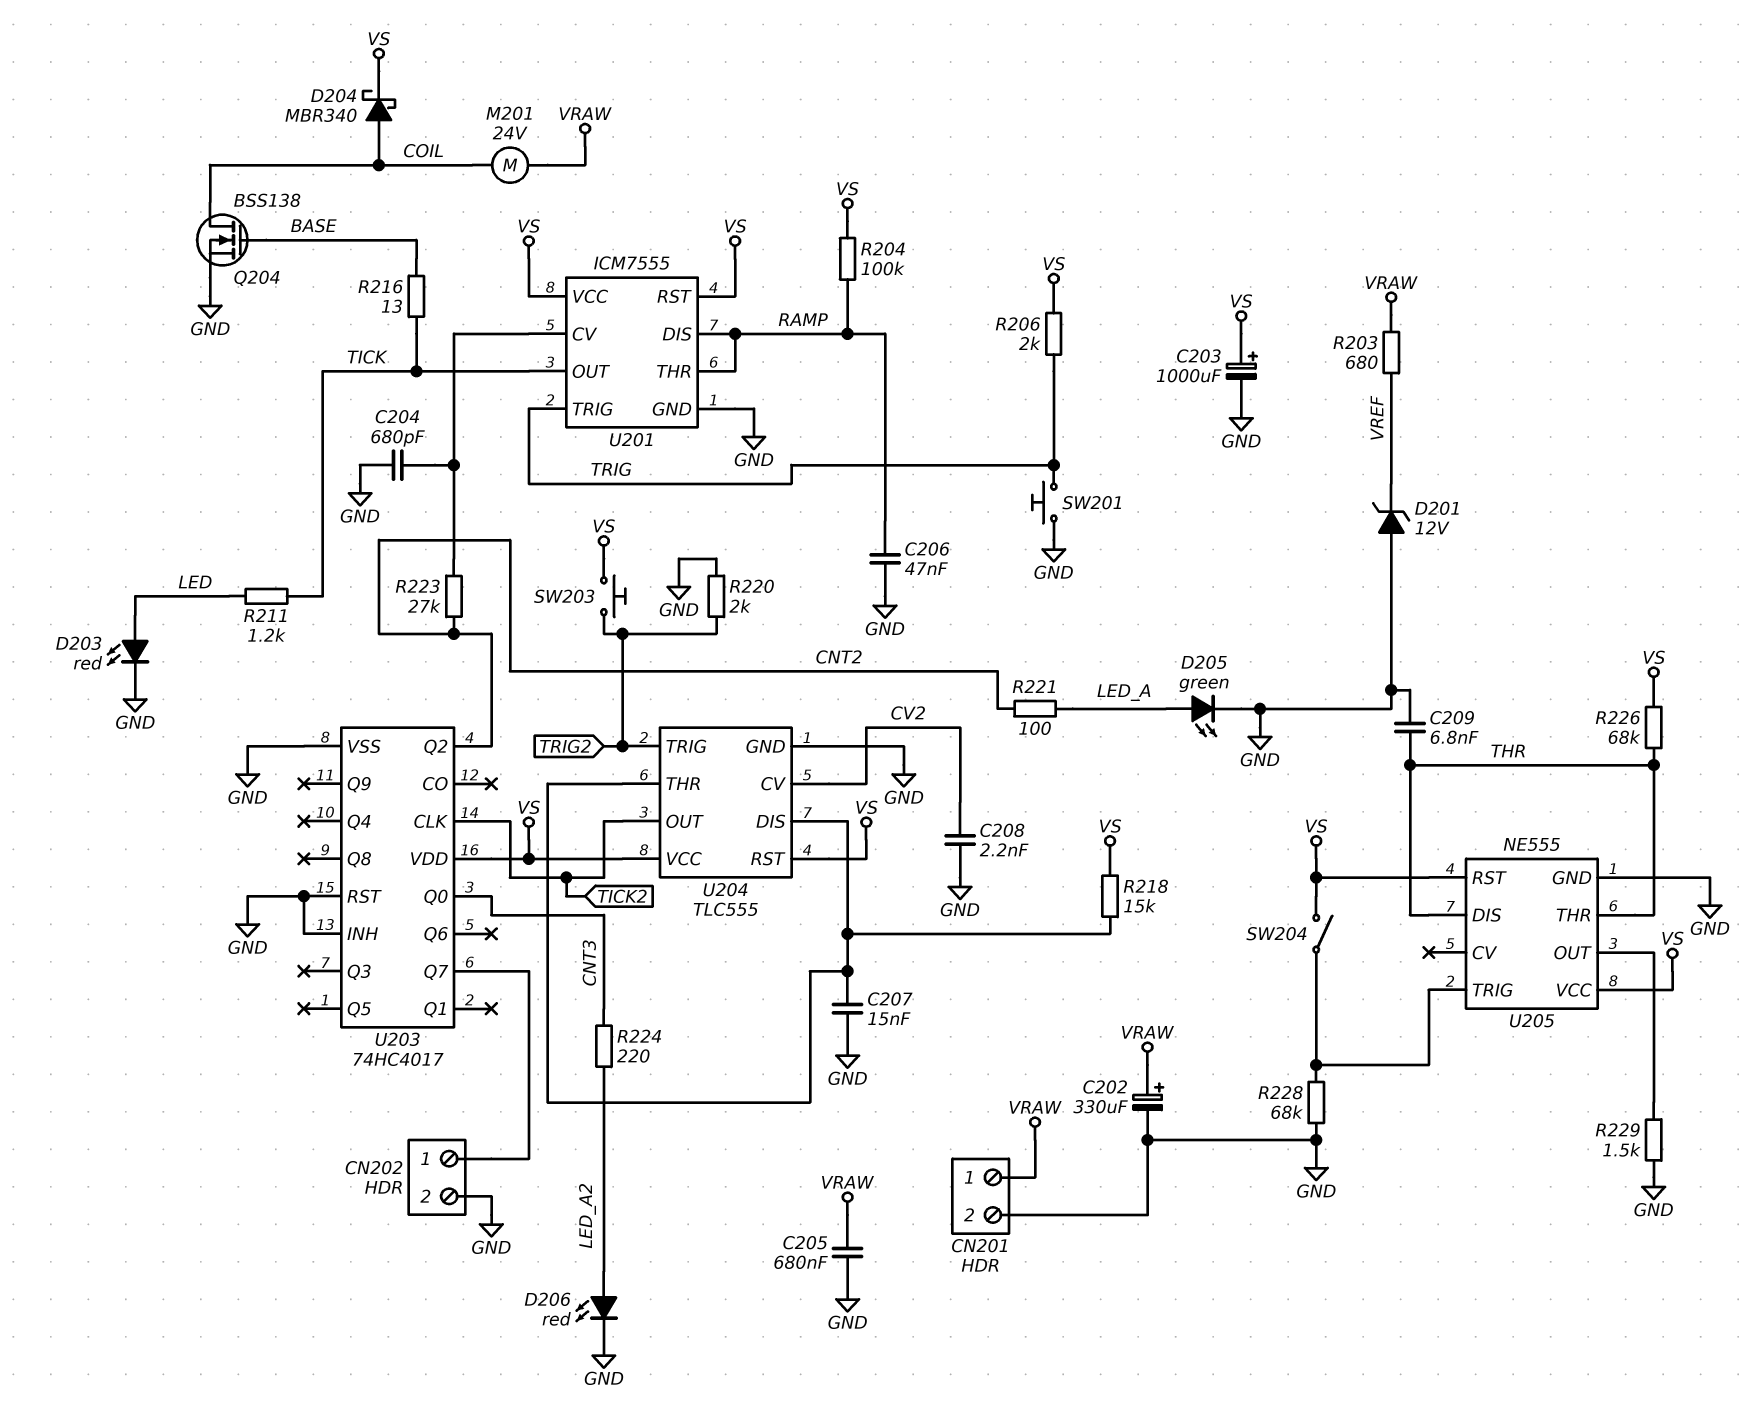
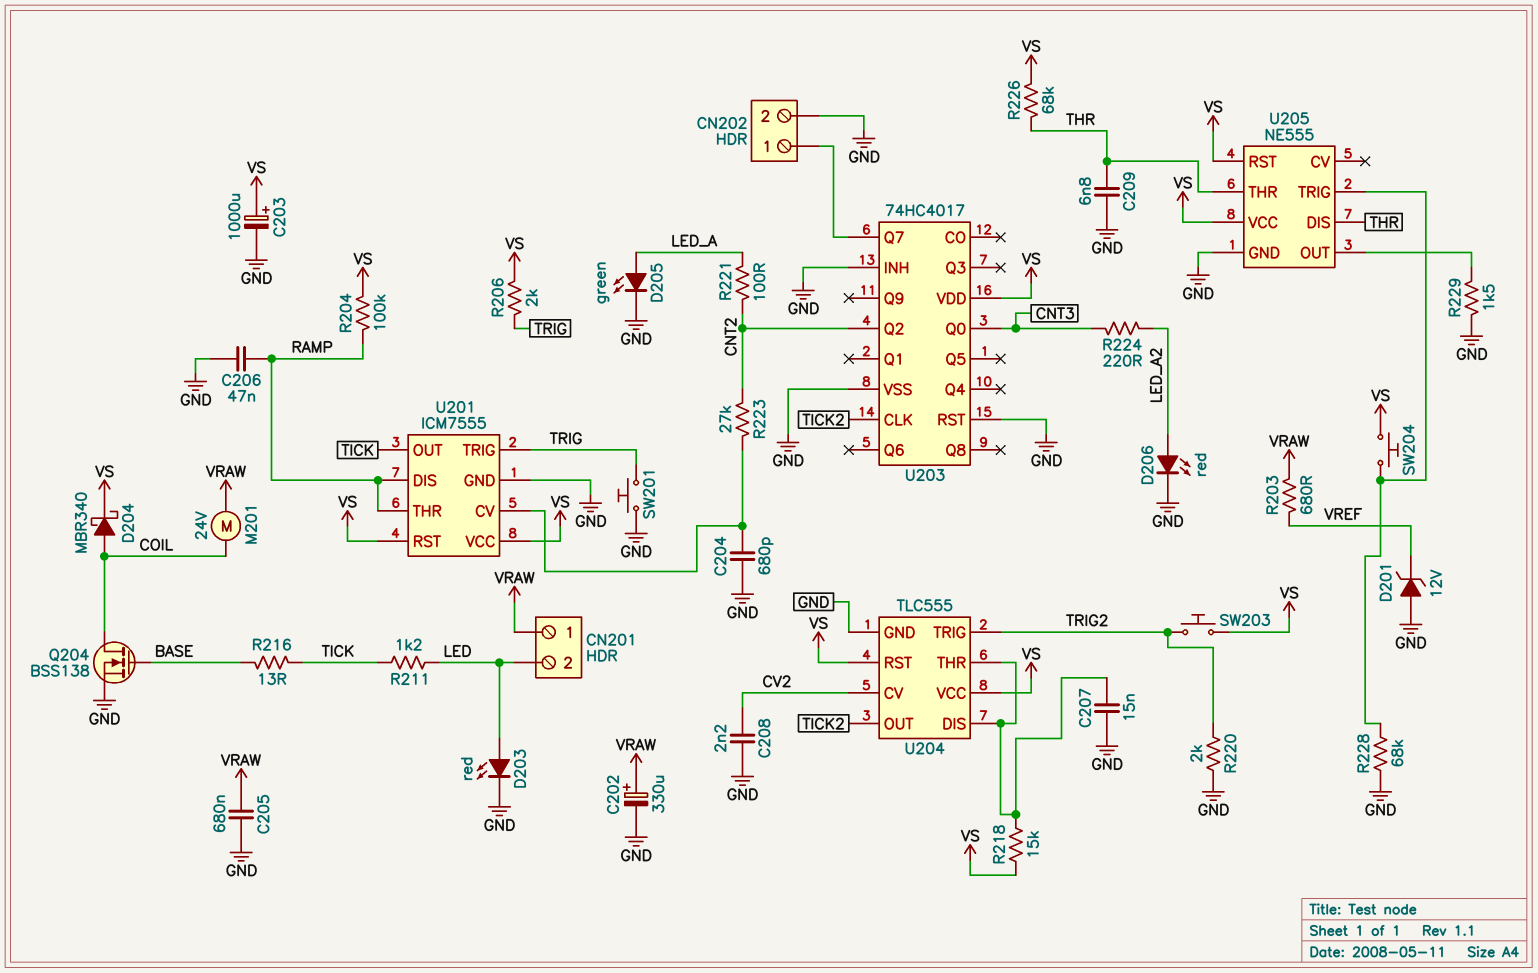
CN201 pin 2: GND -> LED
SW204: switch (U205/TRIG, VS) -> button (U205/TRIG, VS)

